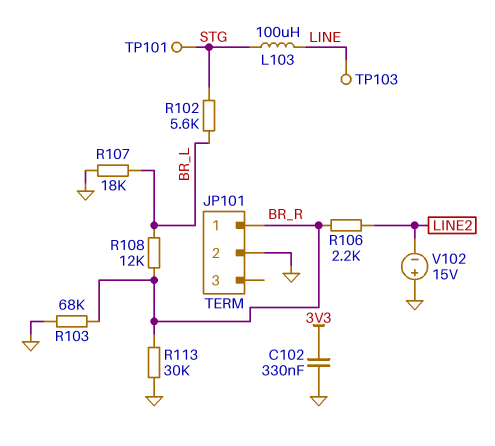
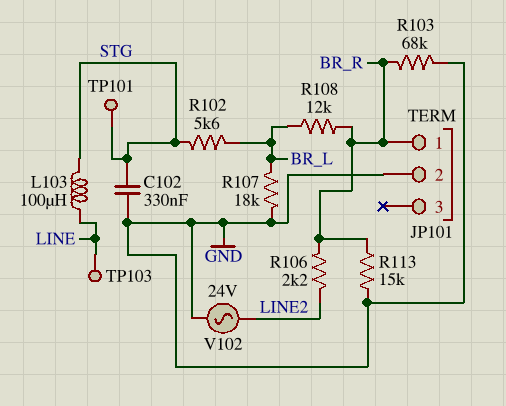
C102: 330nF (3V3, GND) -> 330nF (GND, STG)
R113: 30k (BR_R, GND) -> 15k (BR_R, GND)
V102: 15V (plus GND, minus LINE2) -> AC 24V (GND, LINE2)

